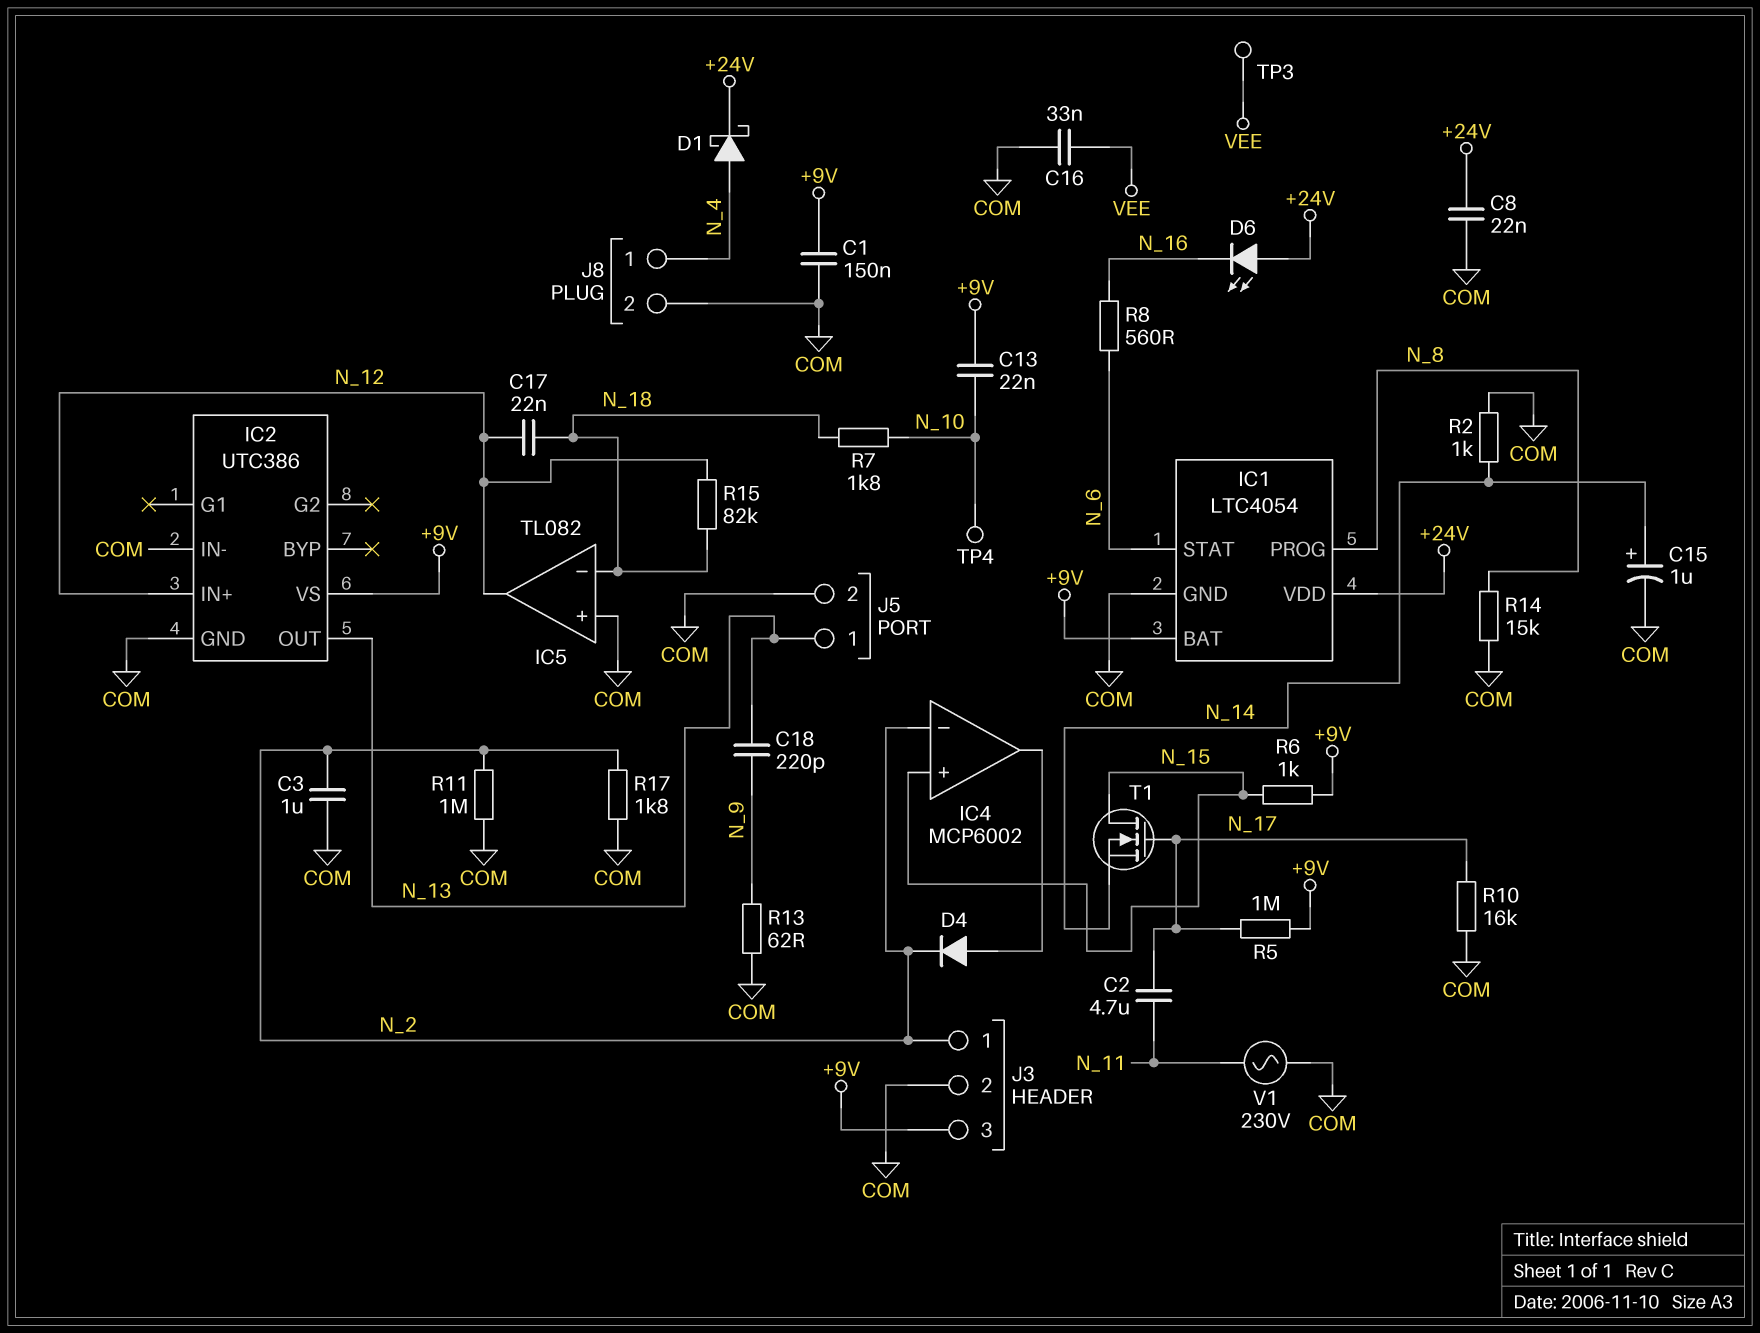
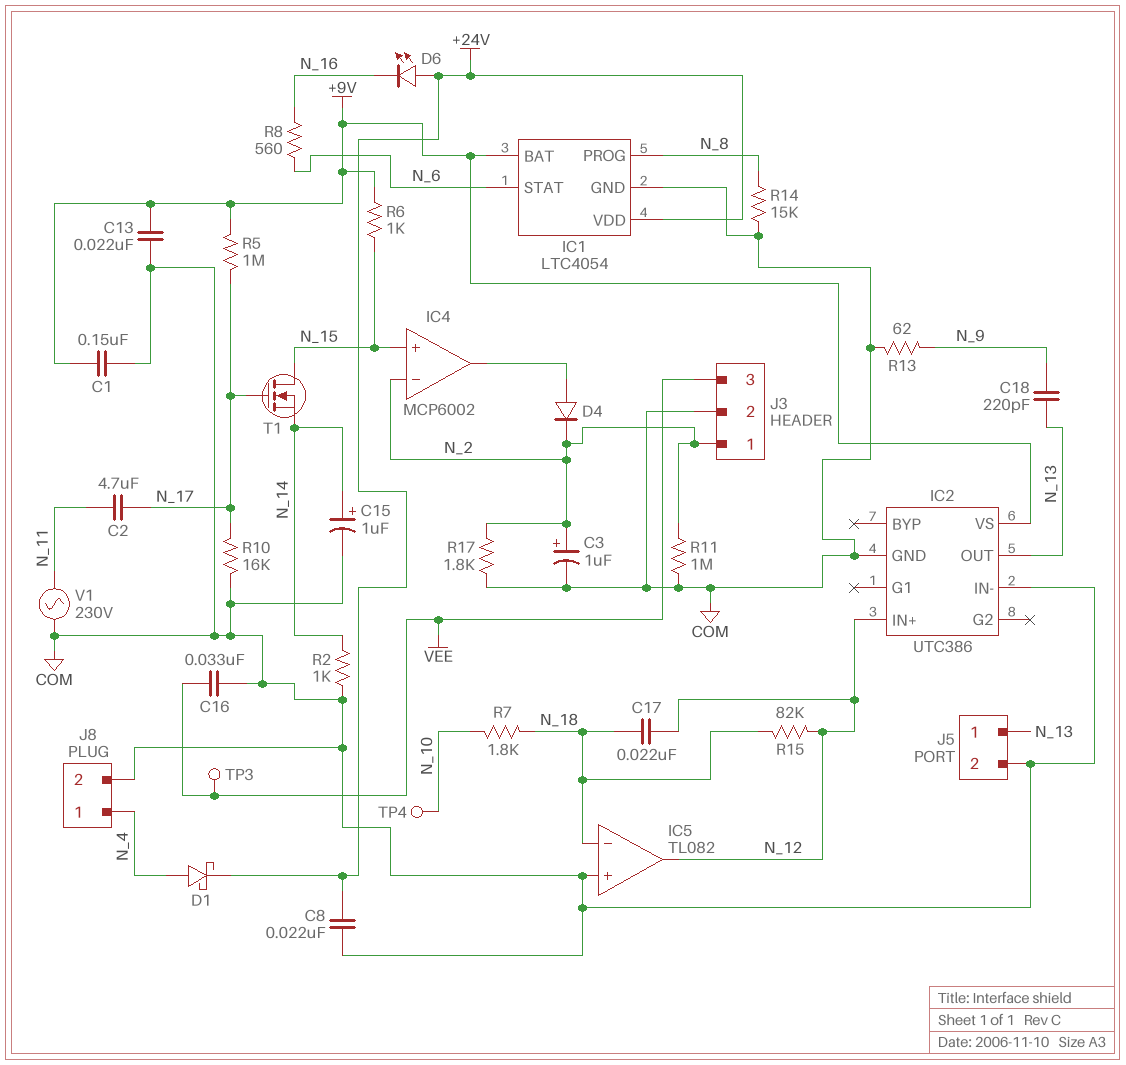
C3: 1uF (COM, N_2) -> 1uF (plus N_2, minus COM)
C13: 22nF (+9V, N_10) -> 22nF (+9V, COM)
J3 pin 3: +9V -> VEE

